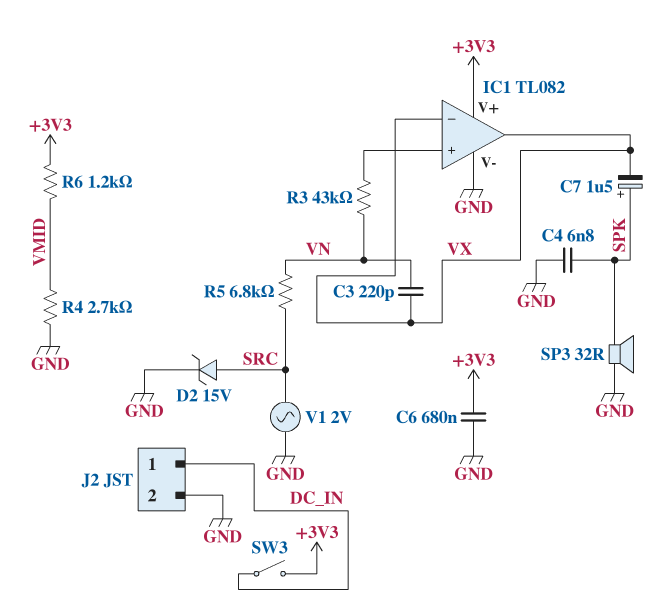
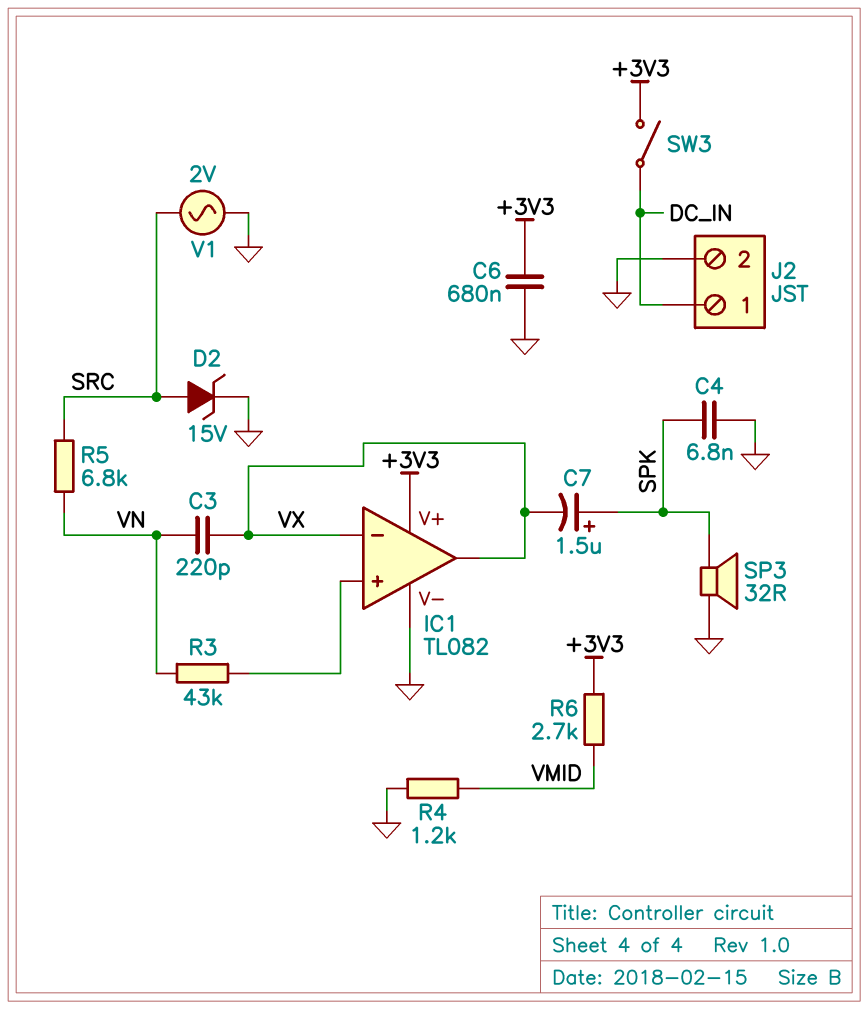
R4: 2.7k (GND, VMID) -> 1.2k (GND, VMID)
R6: 1.2k (+3V3, VMID) -> 2.7k (+3V3, VMID)

